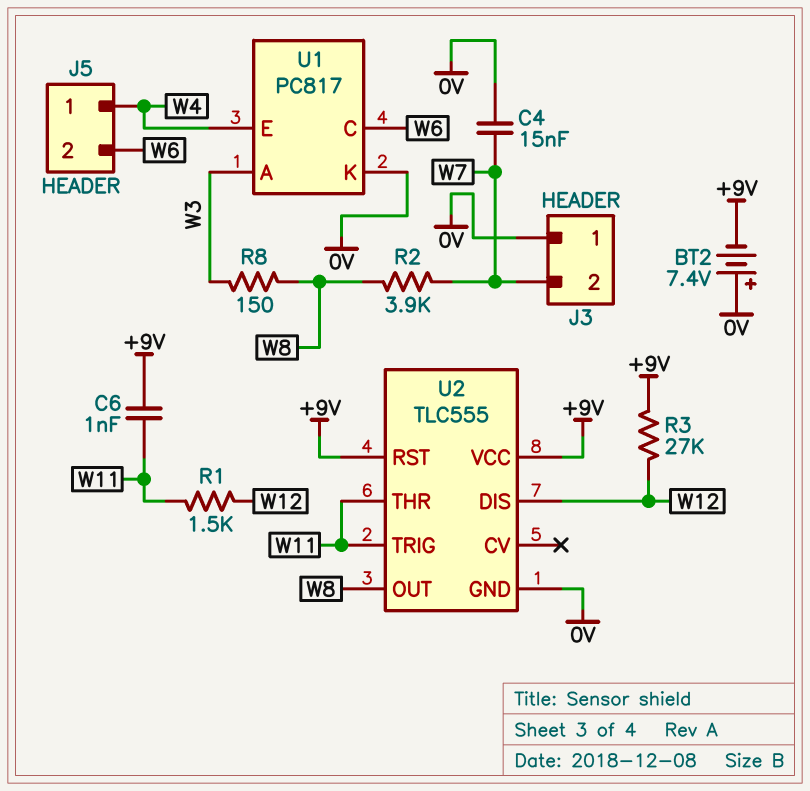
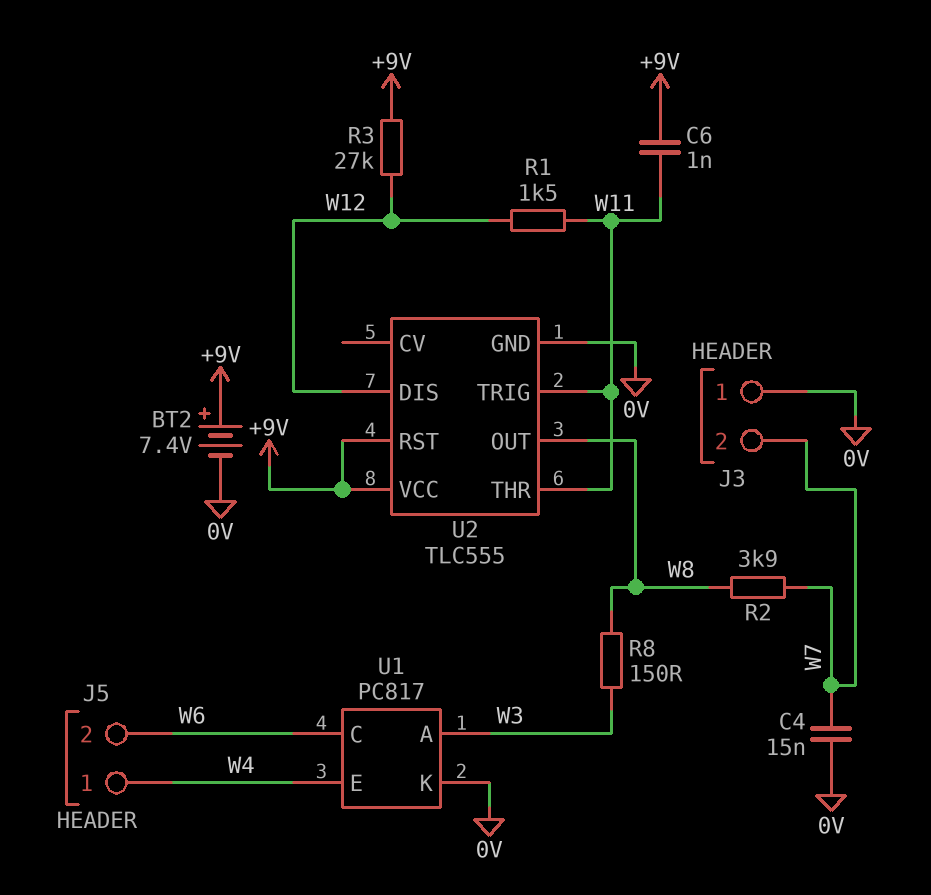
BT2: 7.4V (plus 0V, minus +9V) -> 7.4V (plus +9V, minus 0V)

